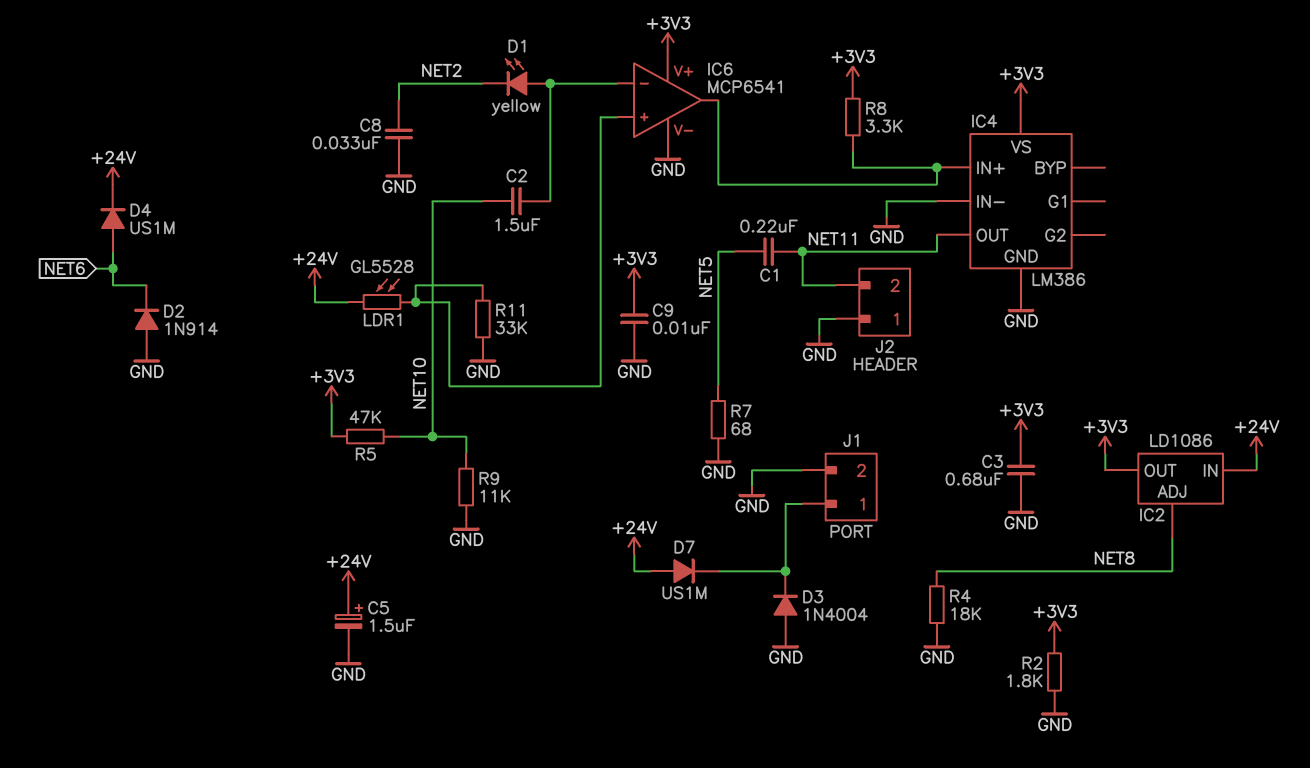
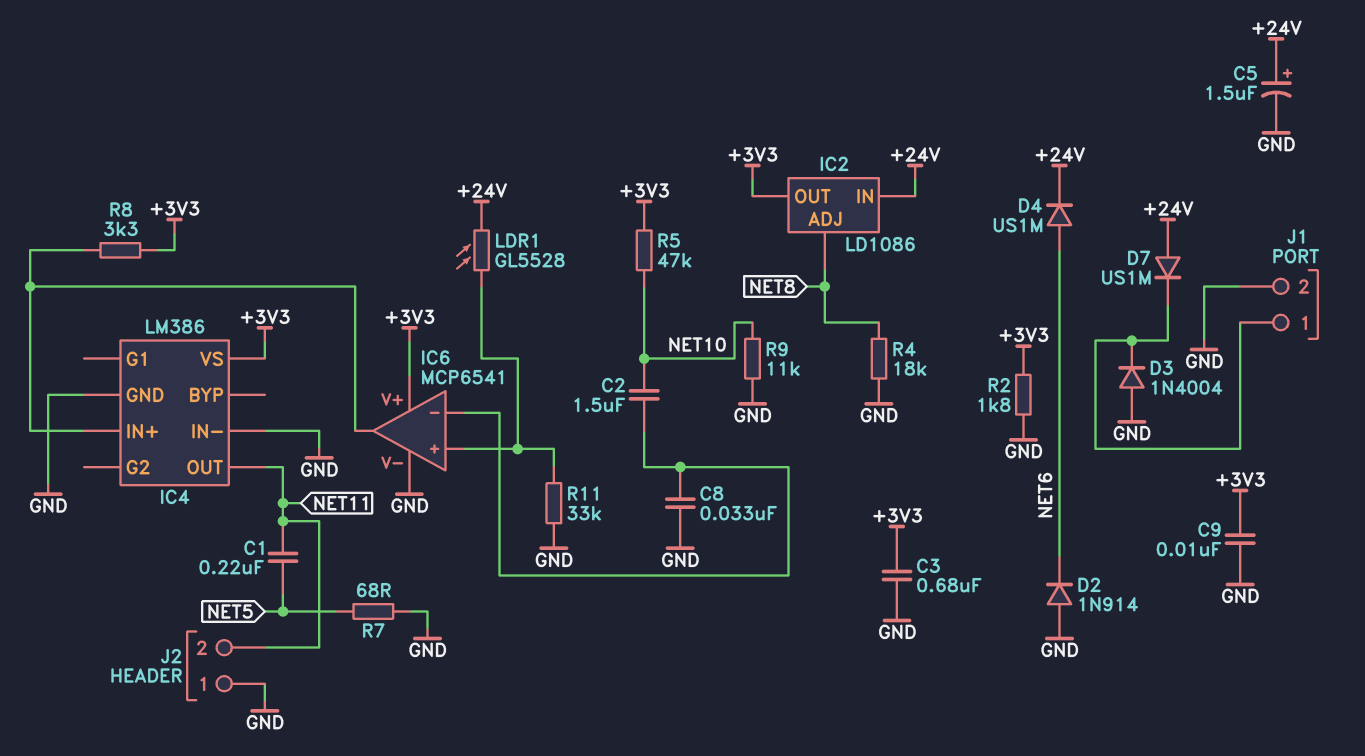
C8: 33nF (GND, NET2) -> 33nF (GND, IC6/in-)
D1: LED yellow (A IC6/in-, K NET2) -> none

